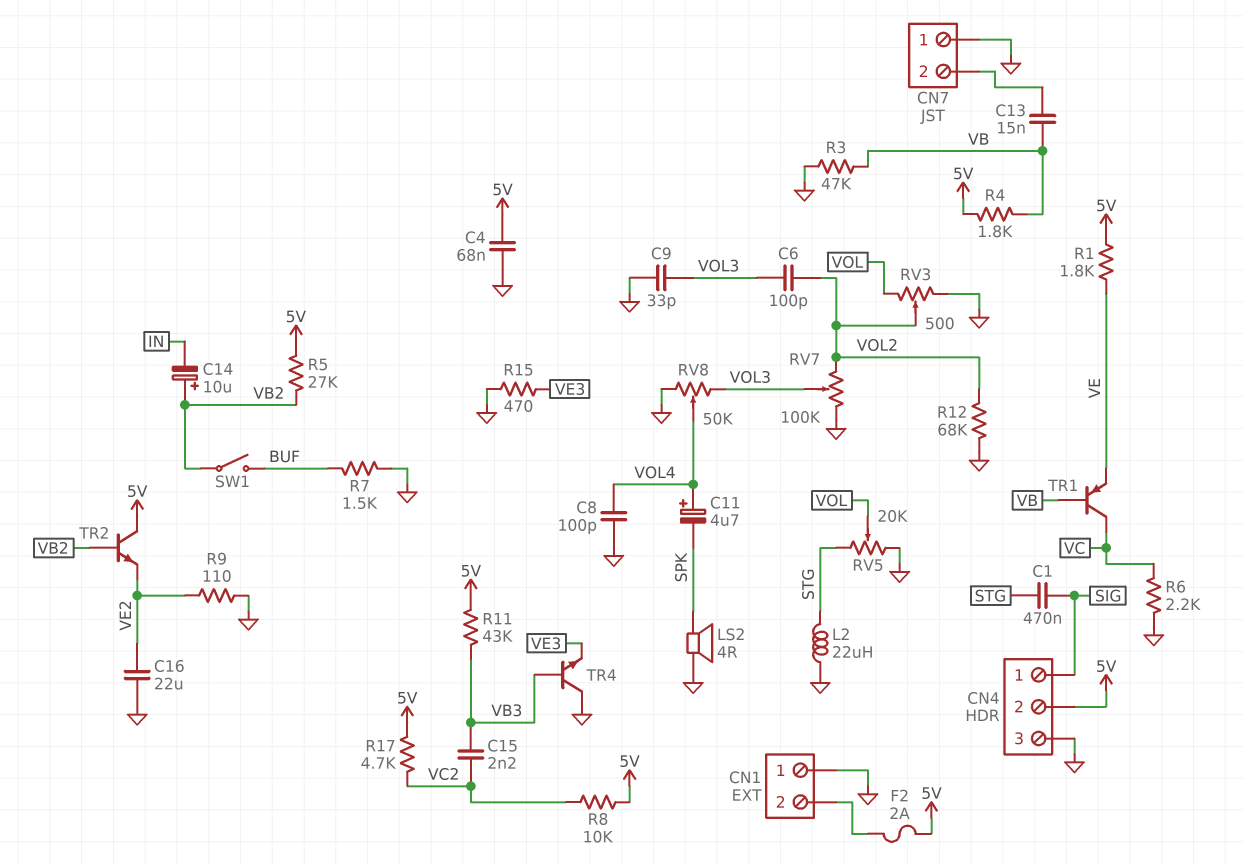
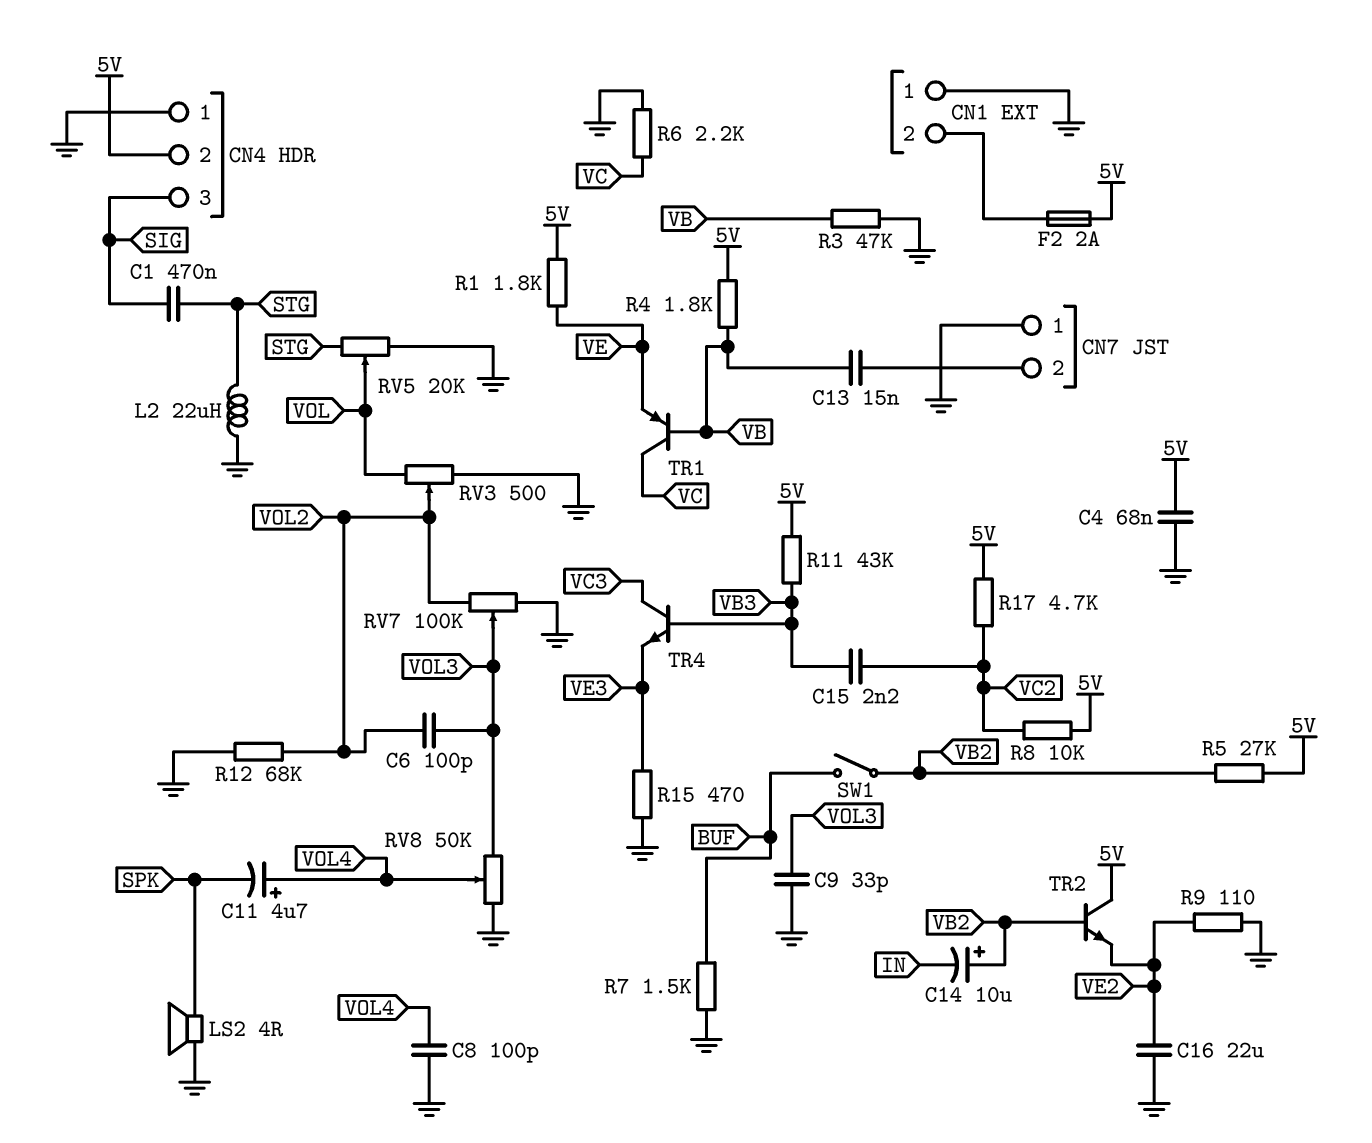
CN4 pin 1: SIG -> GND
CN4 pin 3: GND -> SIG
TR4: NPN (B VB3, C GND, E VE3) -> NPN (B VB3, C VC3, E VE3)

